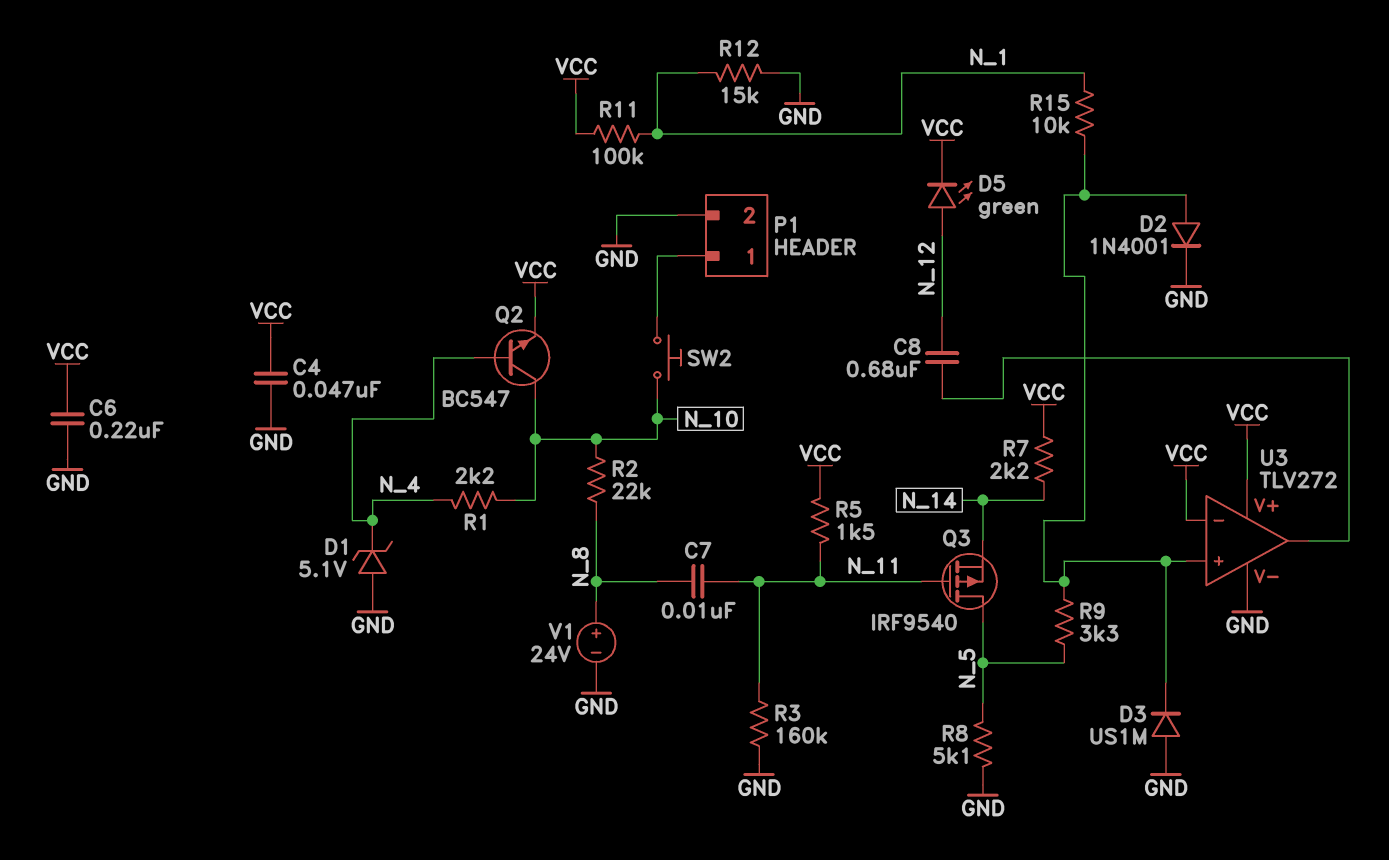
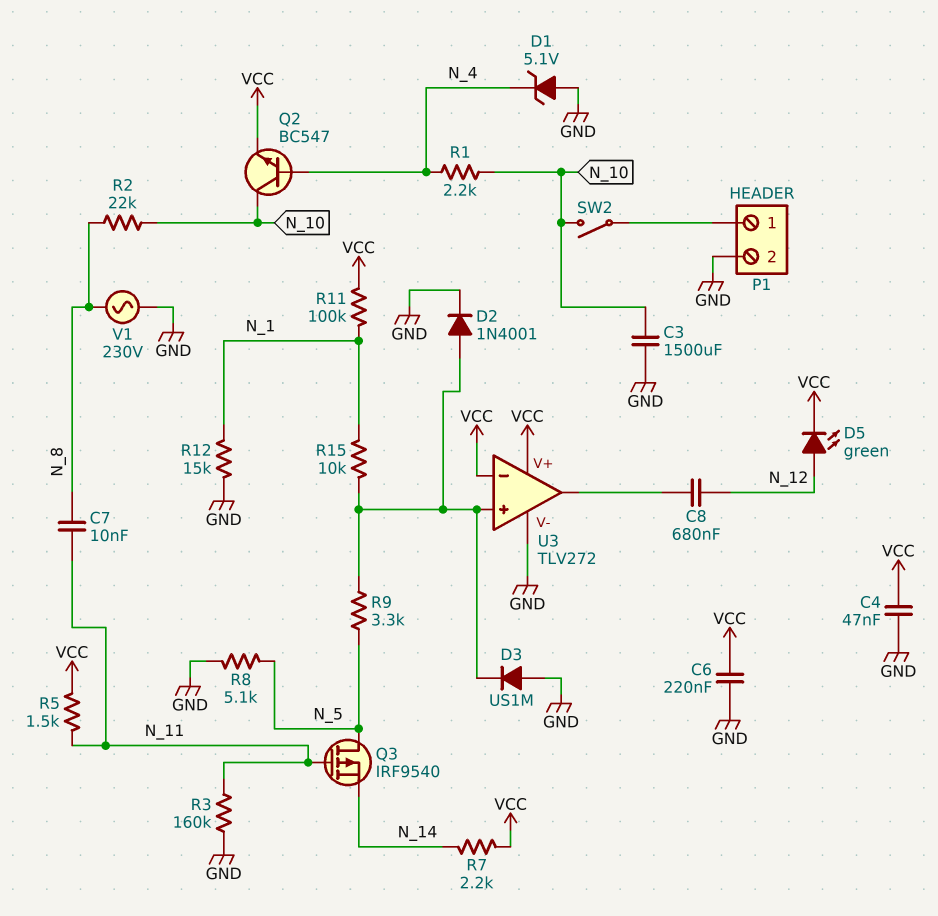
C3: none -> 1500uF (GND, N_10)
SW2: button (N_10, P1/1) -> switch (N_10, P1/1)
V1: 24V (plus N_8, minus GND) -> AC 230V (GND, N_8)

